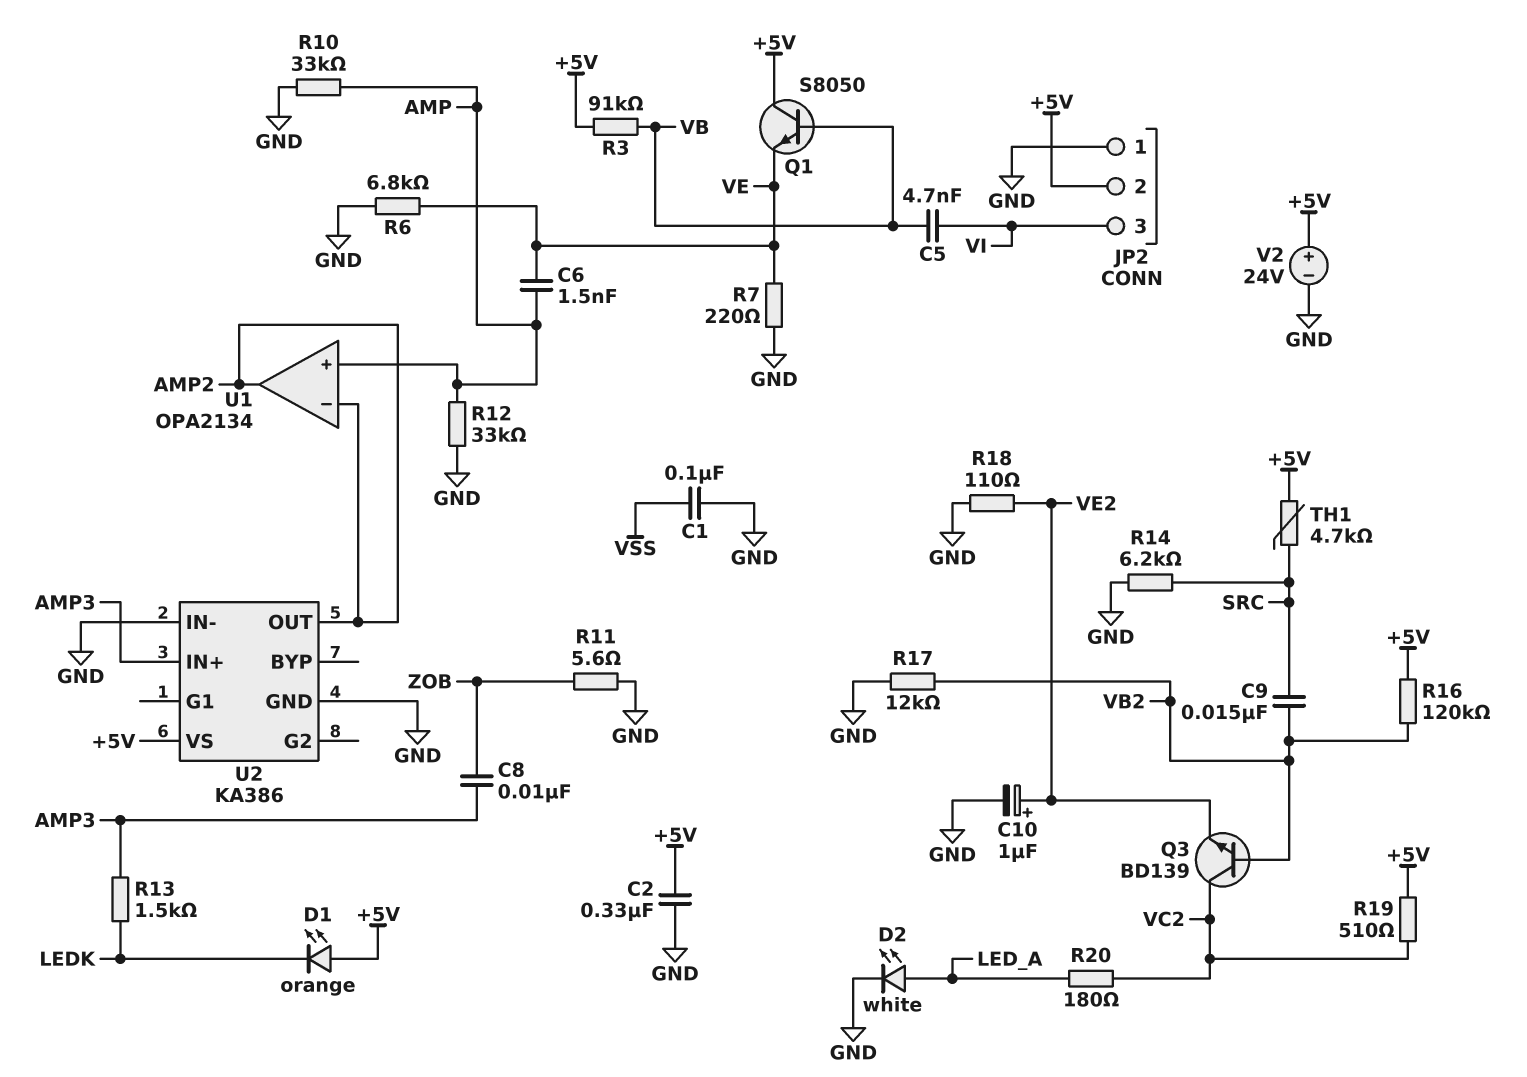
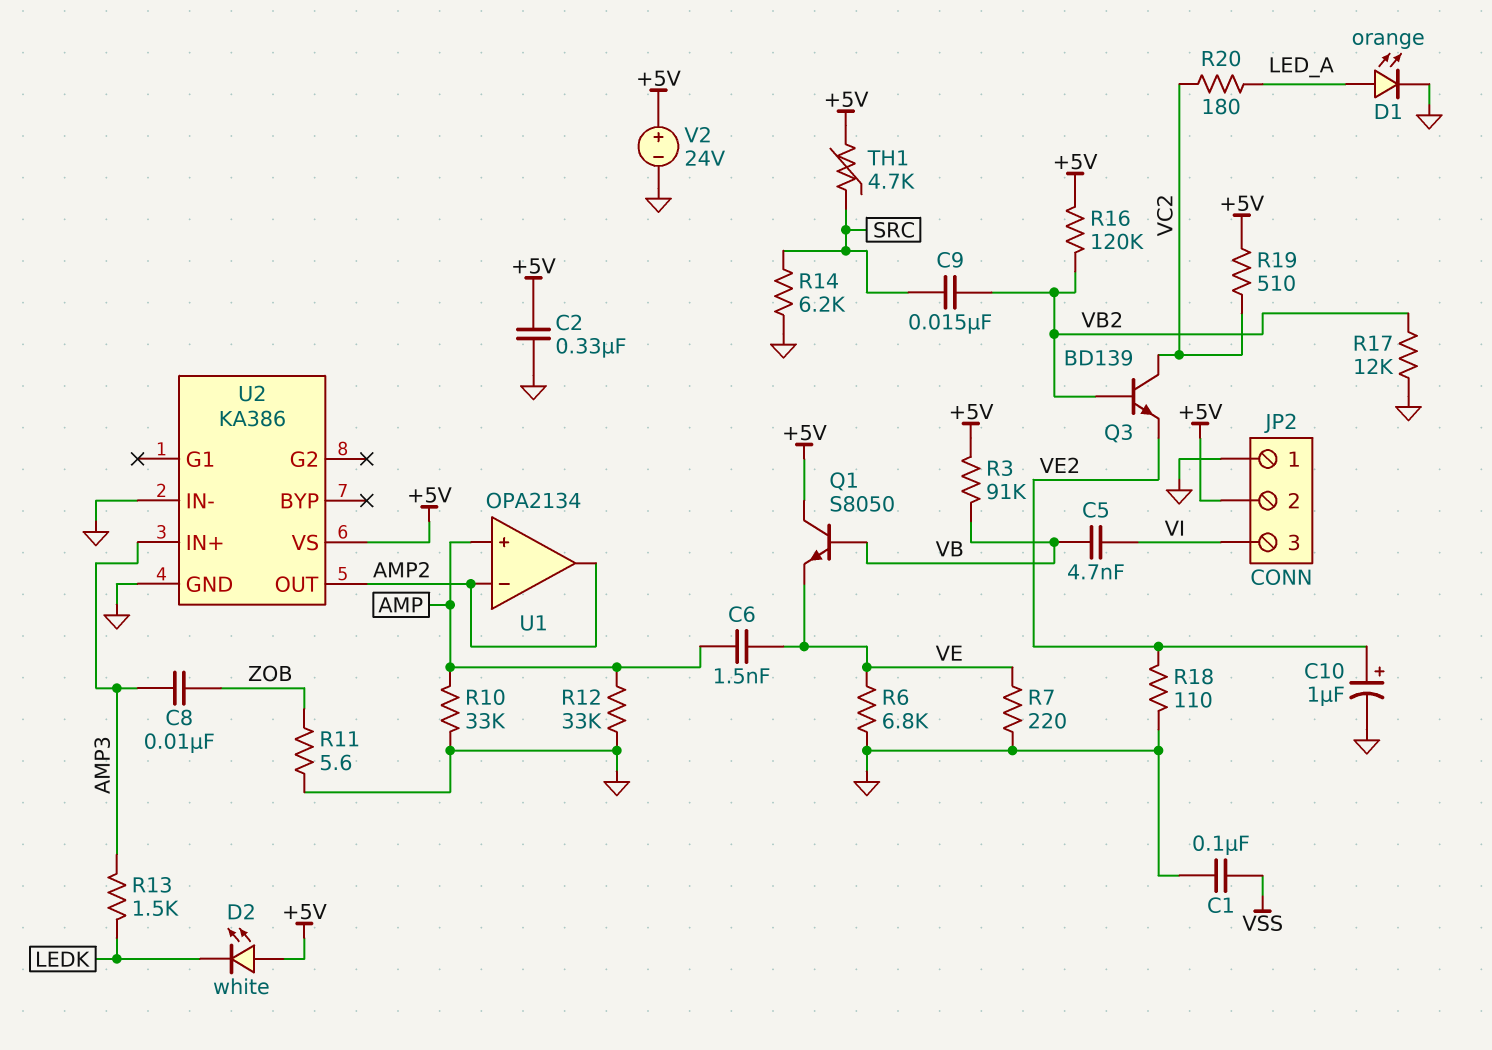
D1: LED orange (A +5V, K LEDK) -> LED orange (A LED_A, K GND)
D2: LED white (A LED_A, K GND) -> LED white (A +5V, K LEDK)

